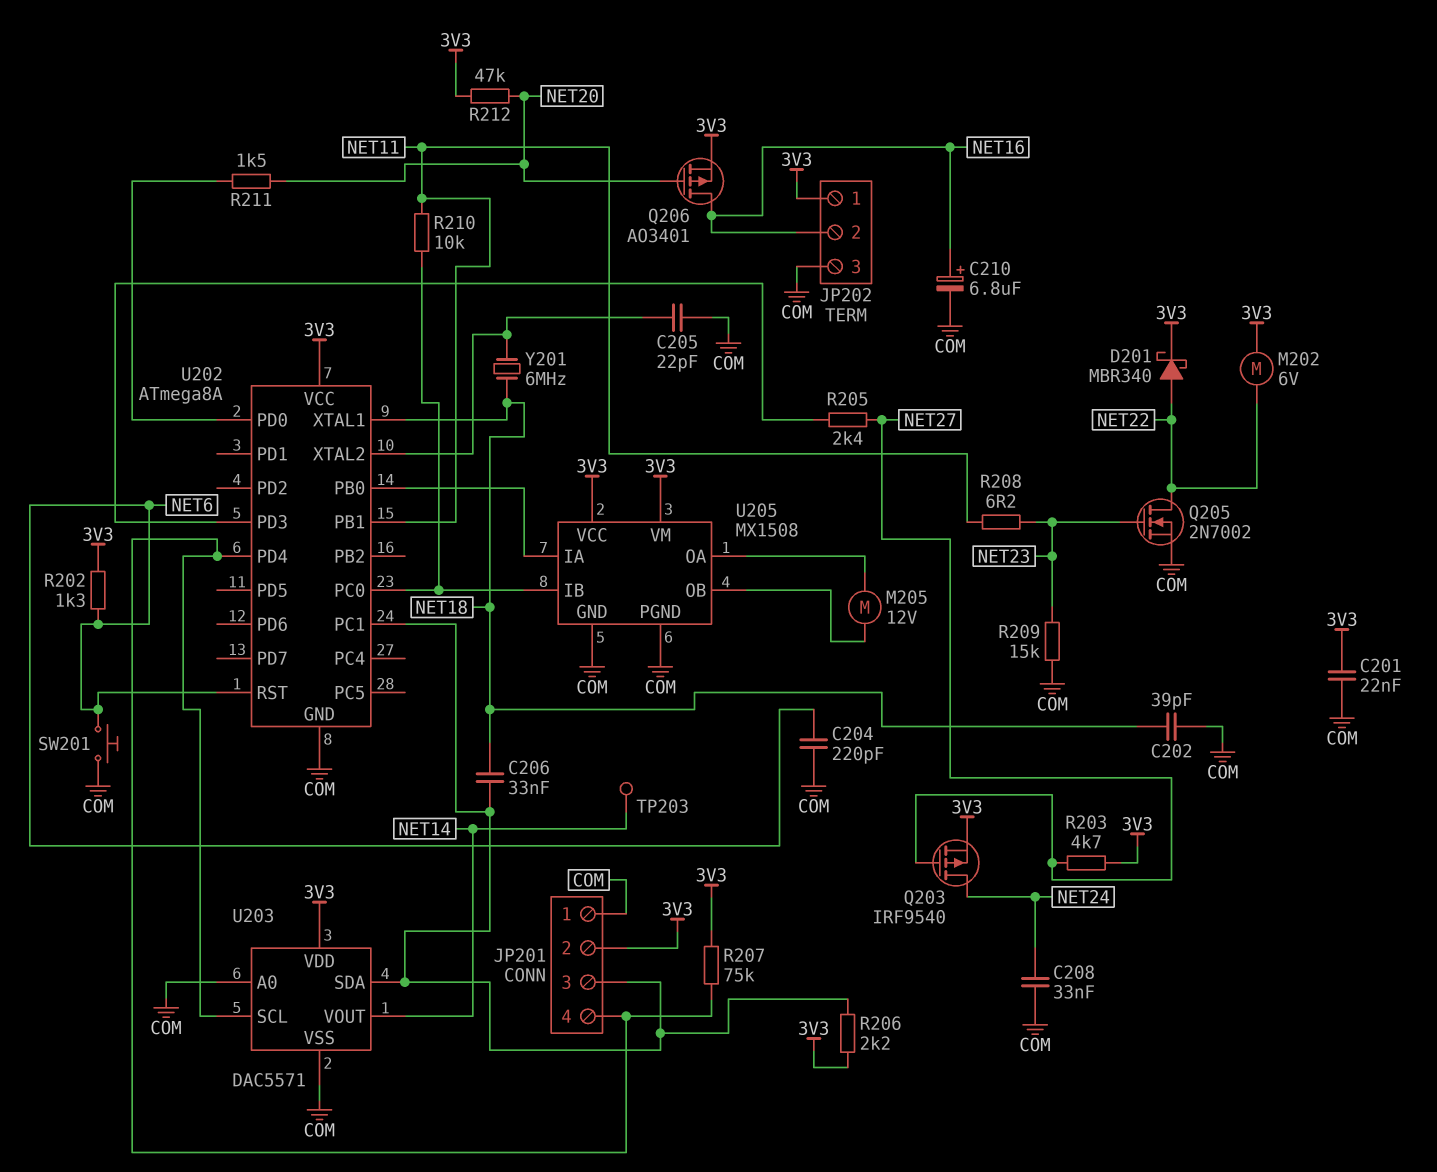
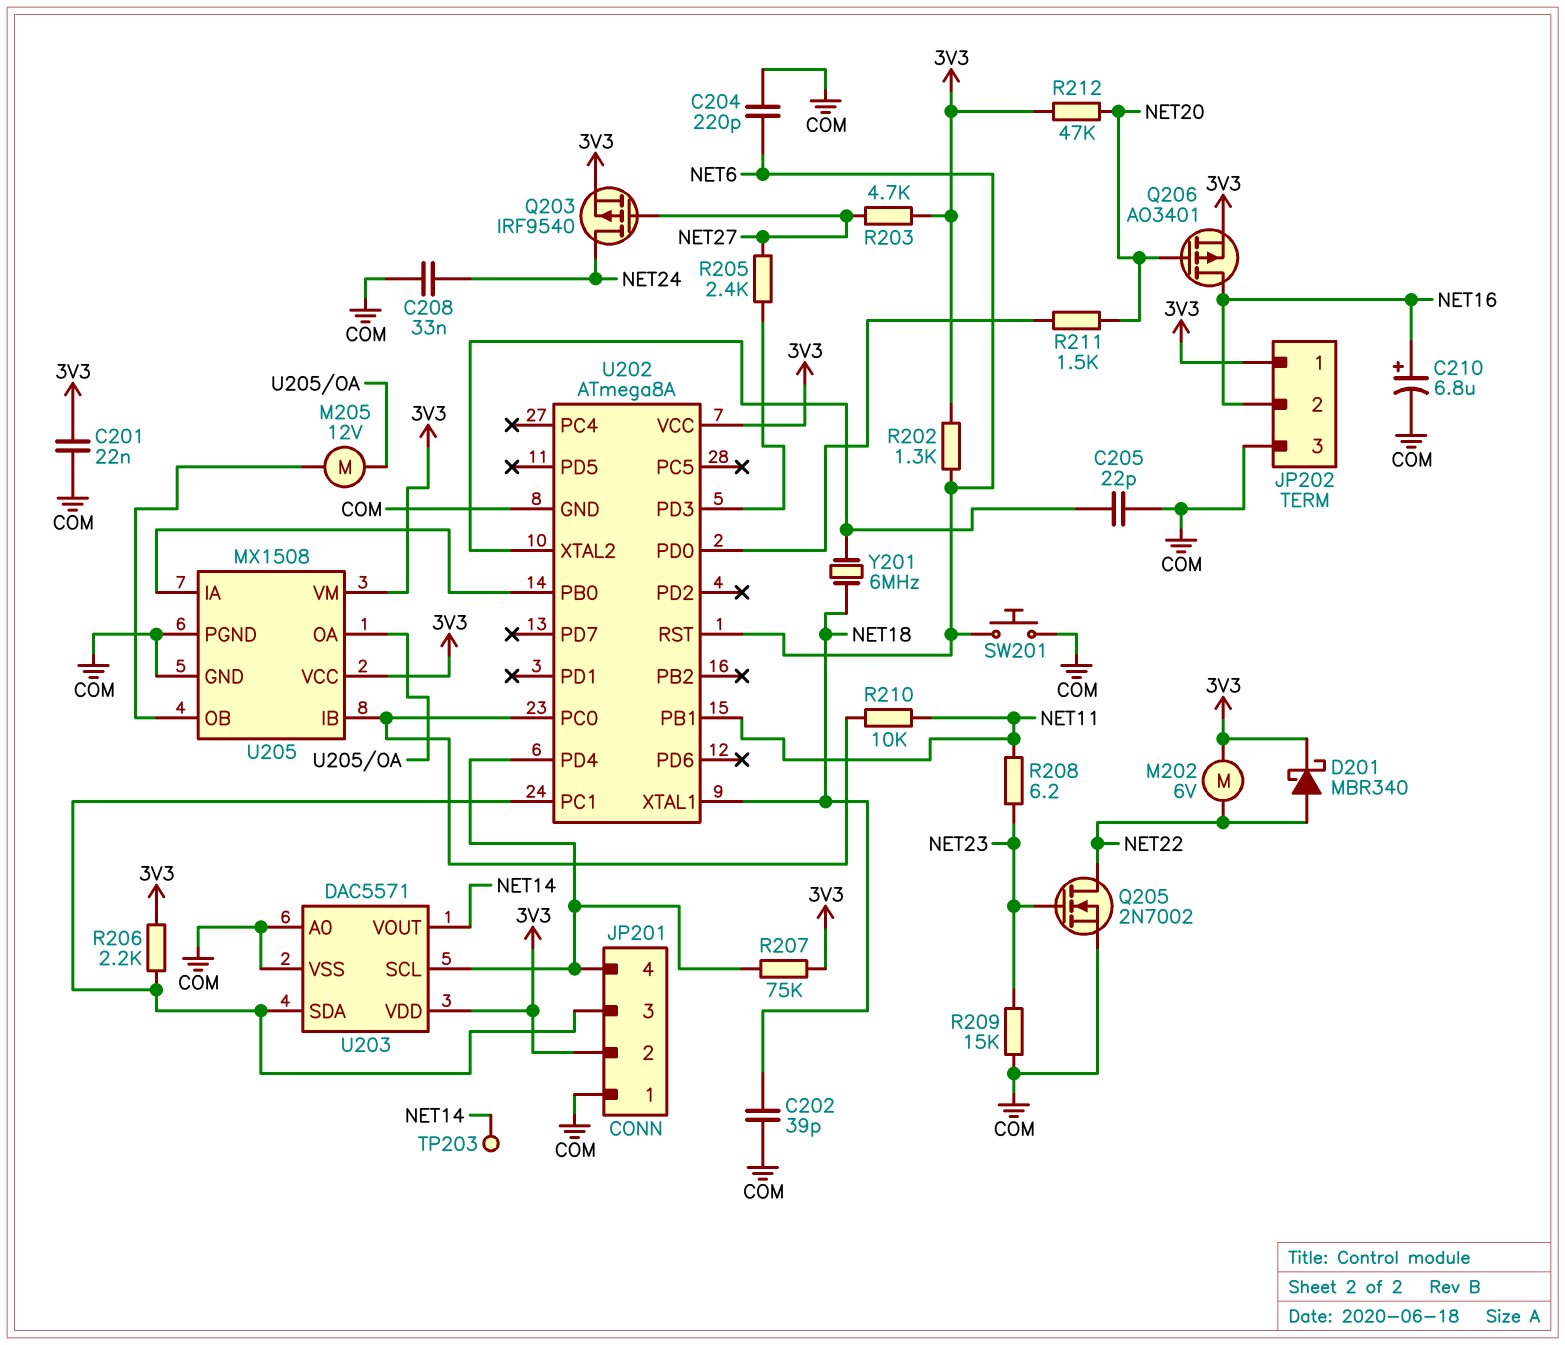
C206: 33nF (JP201/3, NET18) -> none

